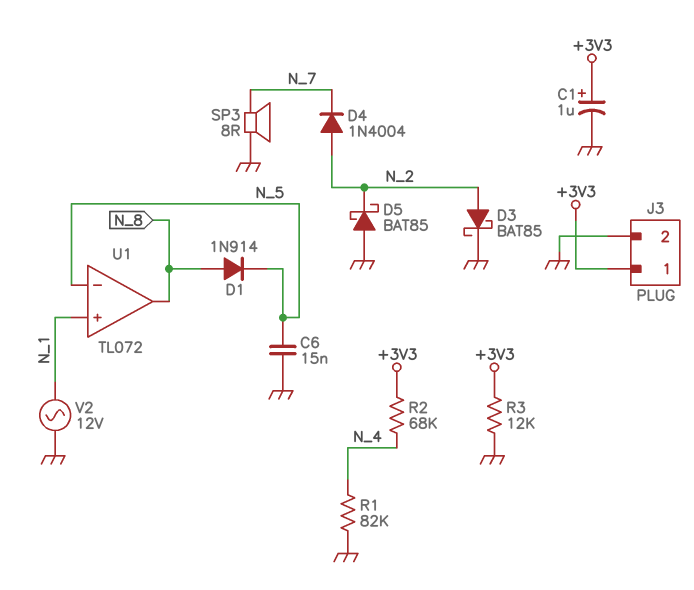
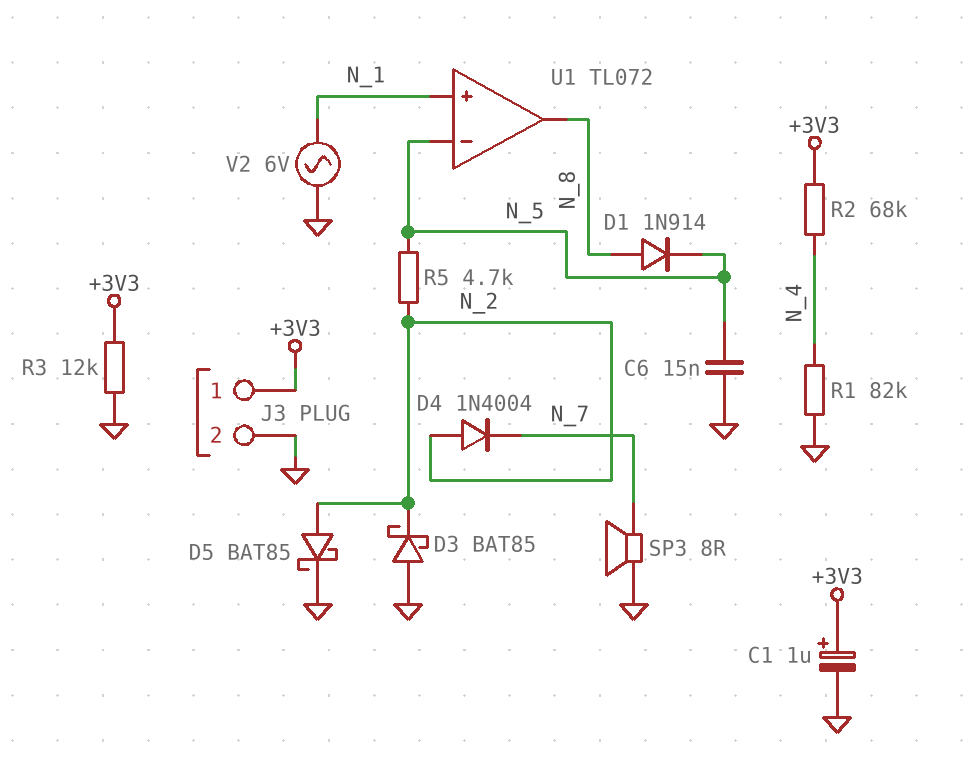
D3: schottky BAT85 (A N_2, K GND) -> schottky BAT85 (A GND, K N_2)
D5: schottky BAT85 (A GND, K N_2) -> schottky BAT85 (A N_2, K GND)
R5: none -> 4.7k (N_2, N_5)
V2: AC 12V (GND, N_1) -> AC 6V (GND, N_1)

